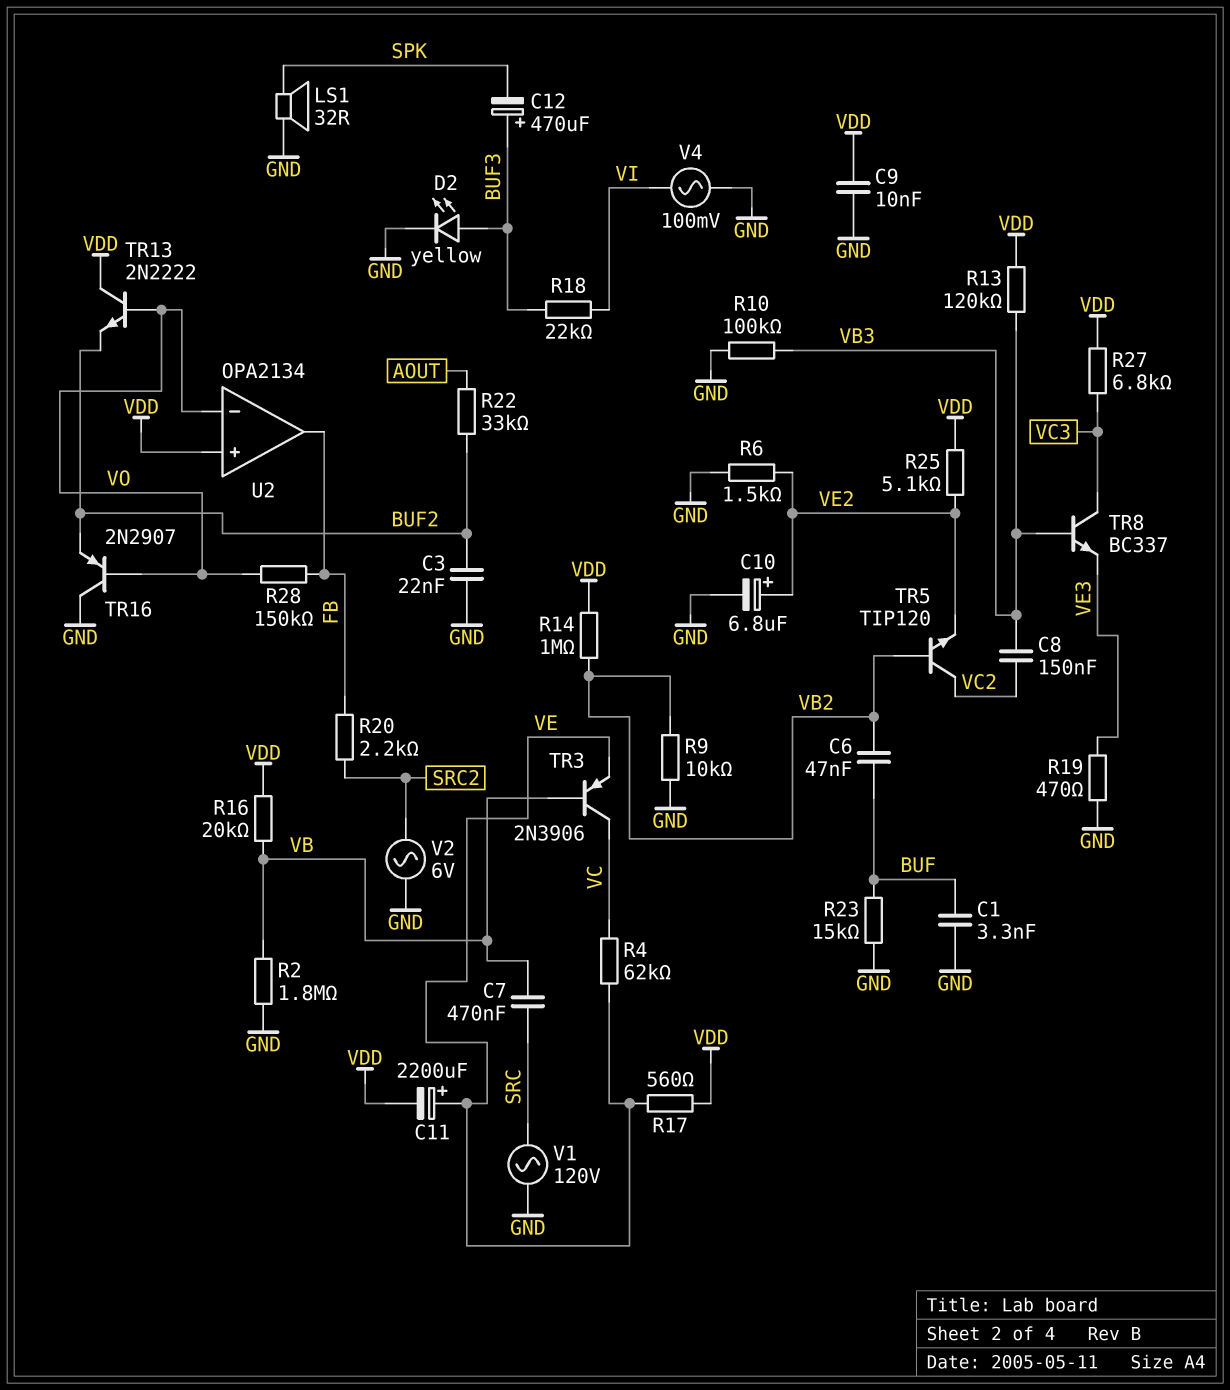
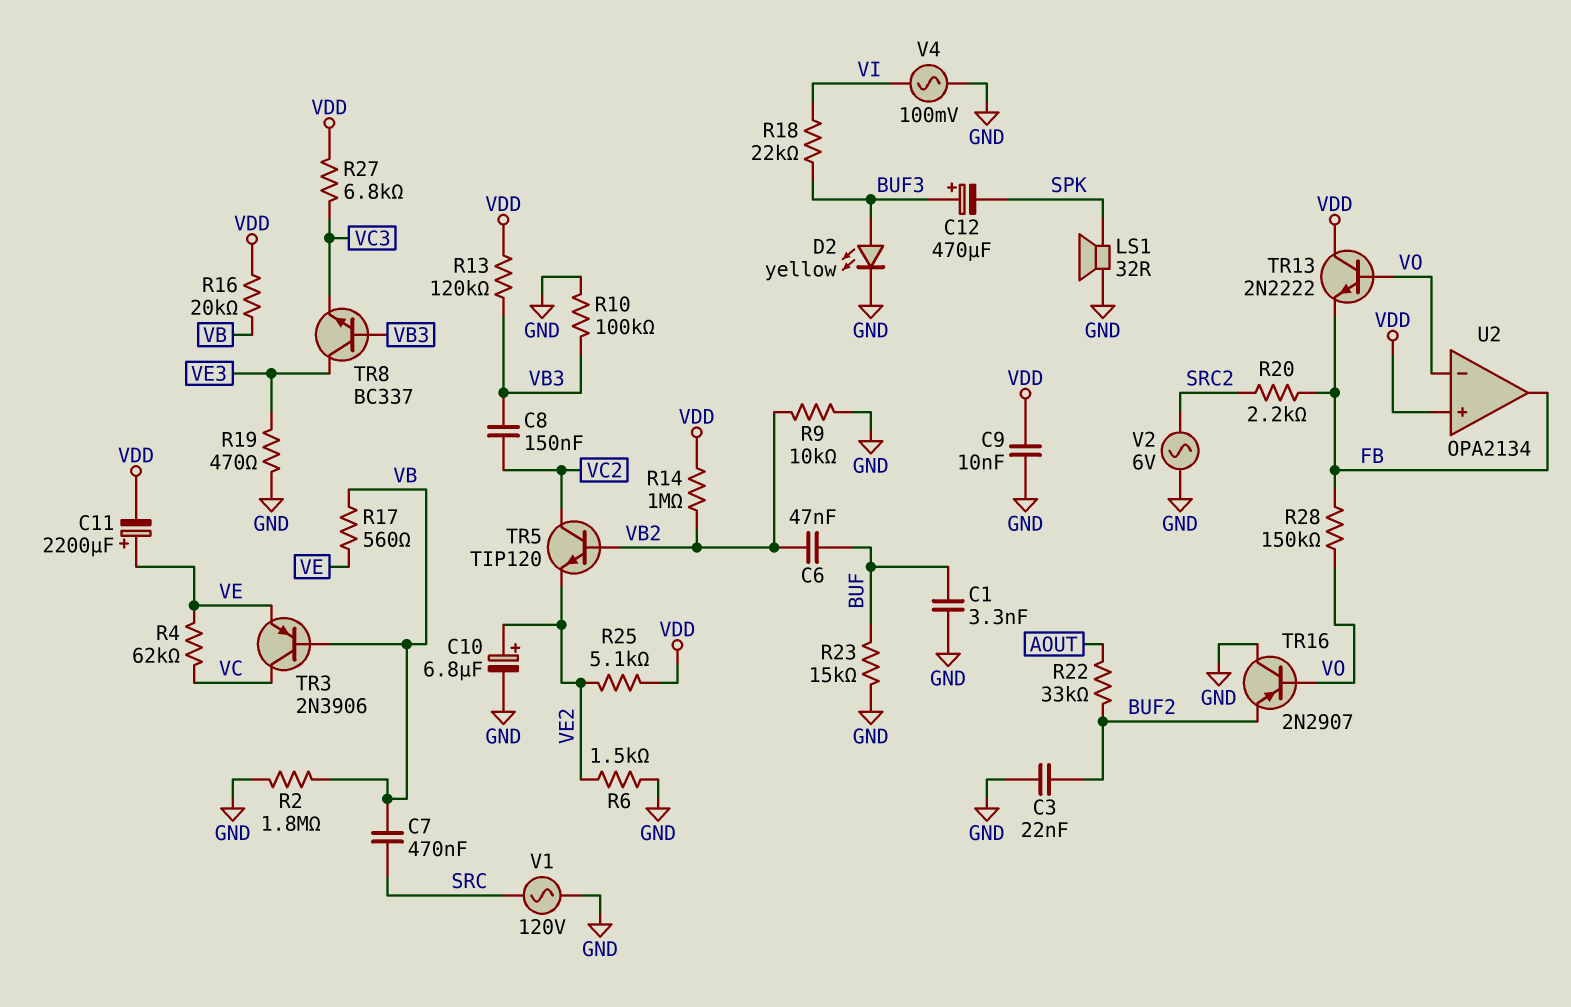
R17: 560 (VDD, VE) -> 560 (VB, VE)
TR8: NPN BC337 (B VB3, C VC3, E VE3) -> NPN BC337 (B VB3, C VE3, E VC3)
TR13: NPN 2N2222 (B VO, C VDD, E BUF2) -> NPN 2N2222 (B VO, C VDD, E FB)

